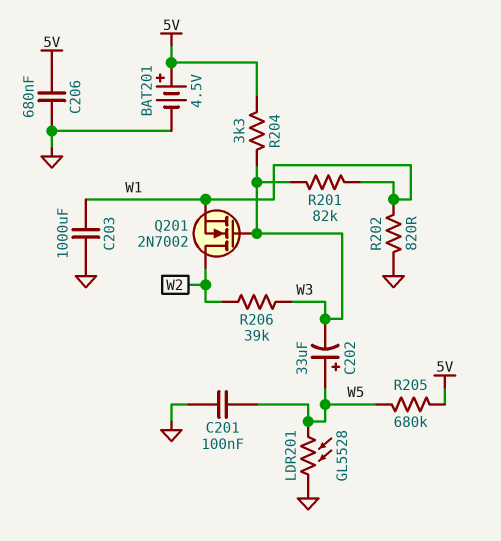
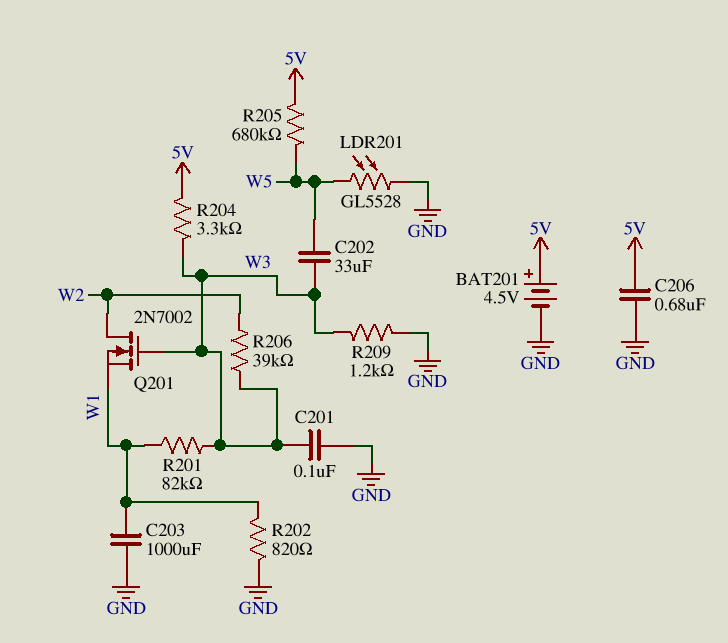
C201: 100nF (GND, W5) -> 100nF (GND, W3)
C202: 33uF (plus W5, minus W3) -> 33uF (W3, W5)
R209: none -> 1.2k (GND, W3)

